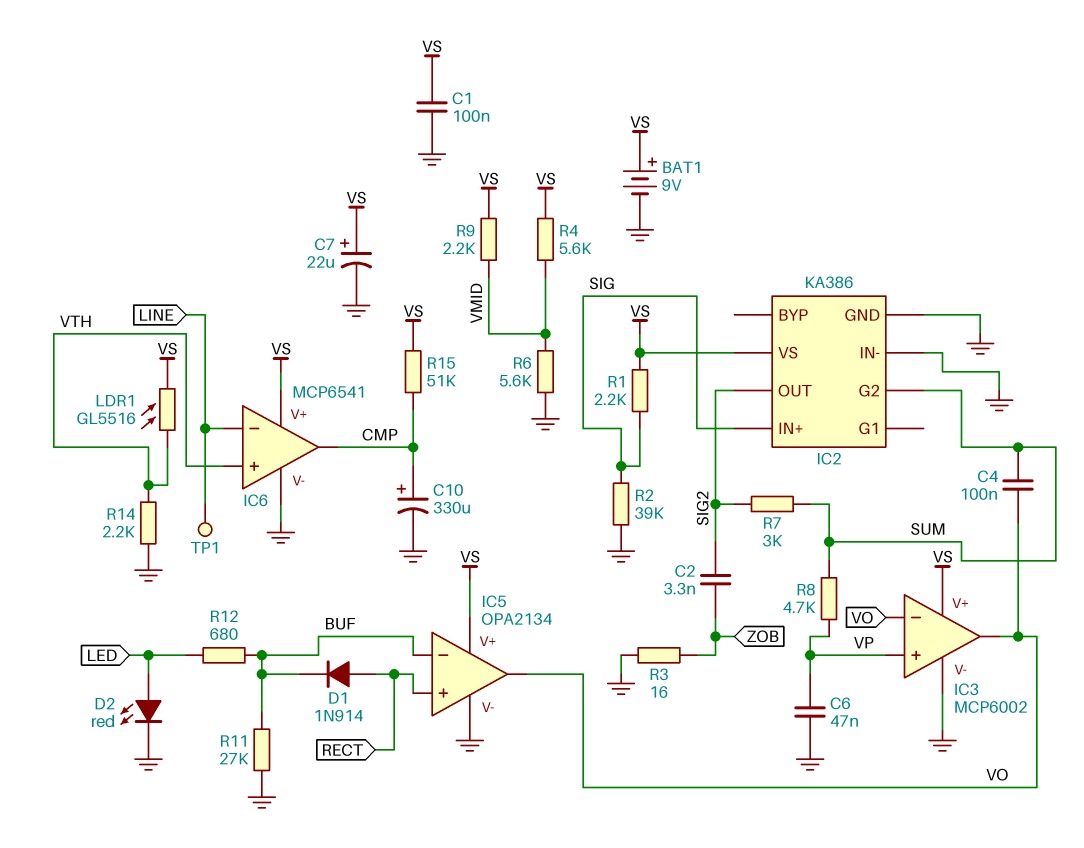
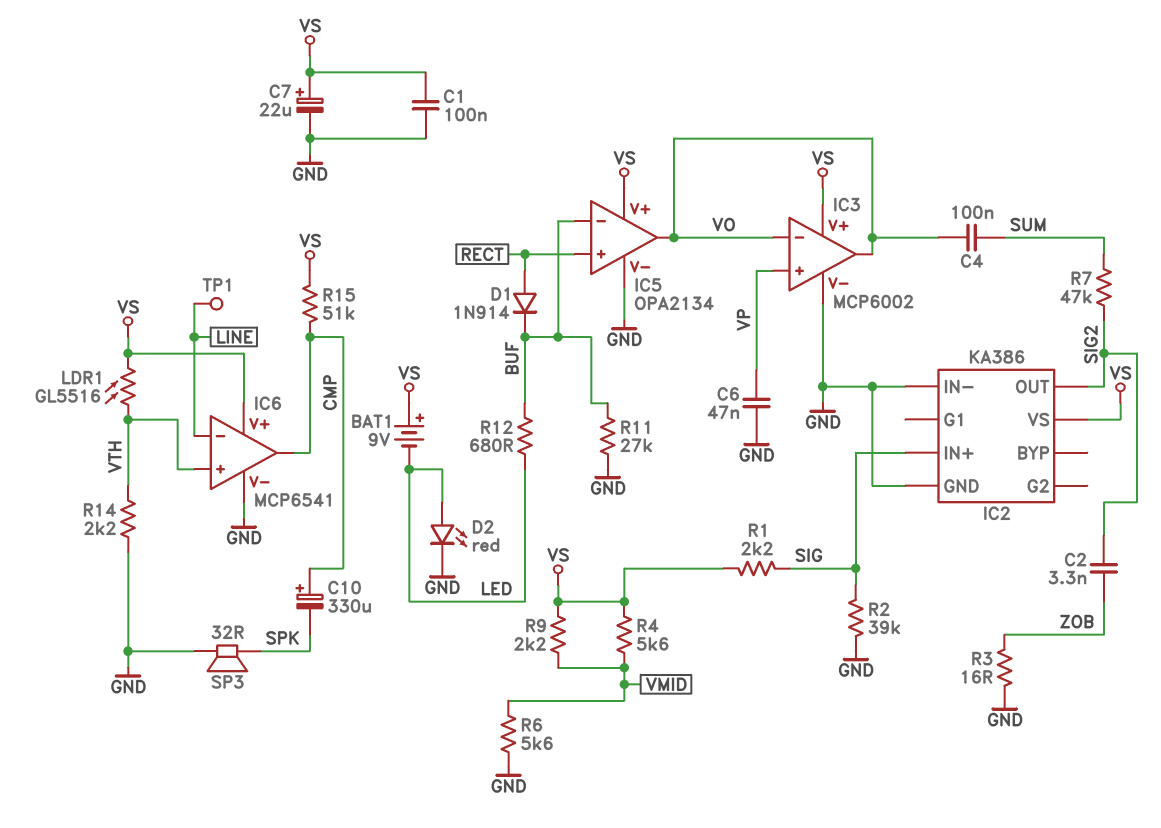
BAT1: 9V (plus VS, minus GND) -> 9V (plus VS, minus LED)
C10: 330uF (plus CMP, minus GND) -> 330uF (plus CMP, minus SPK)
IC2 pin G2: SUM -> none
R7: 3k (SIG2, SUM) -> 47k (SIG2, SUM)
R8: 4.7k (SUM, VP) -> none
SP3: none -> speaker 32R (GND, SPK)

